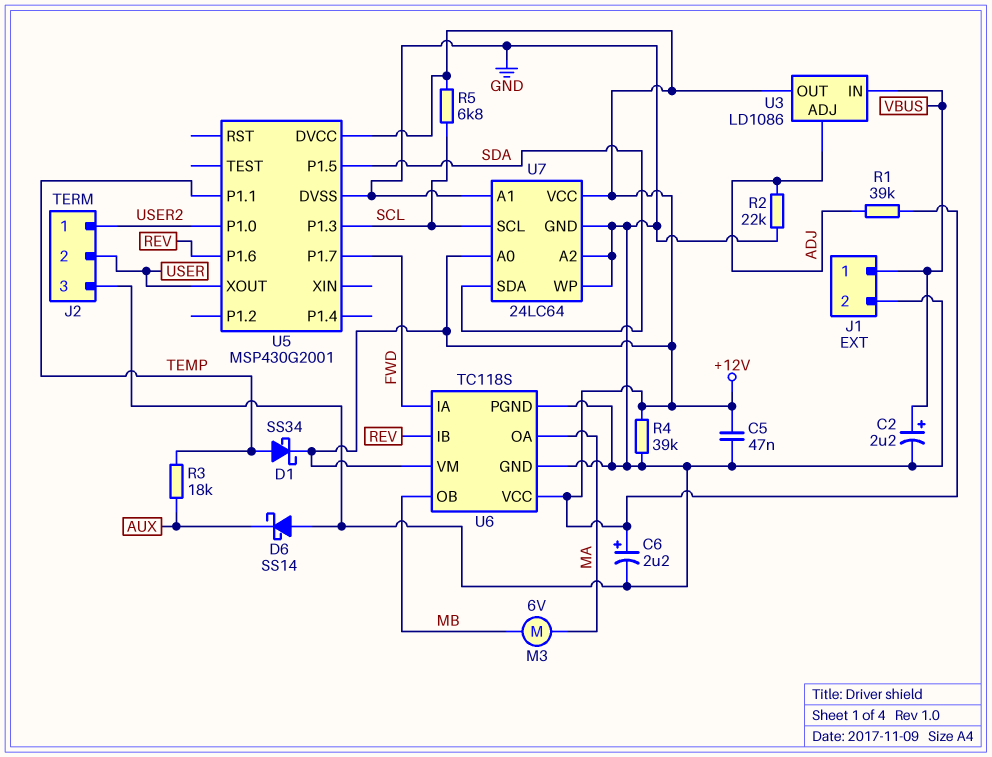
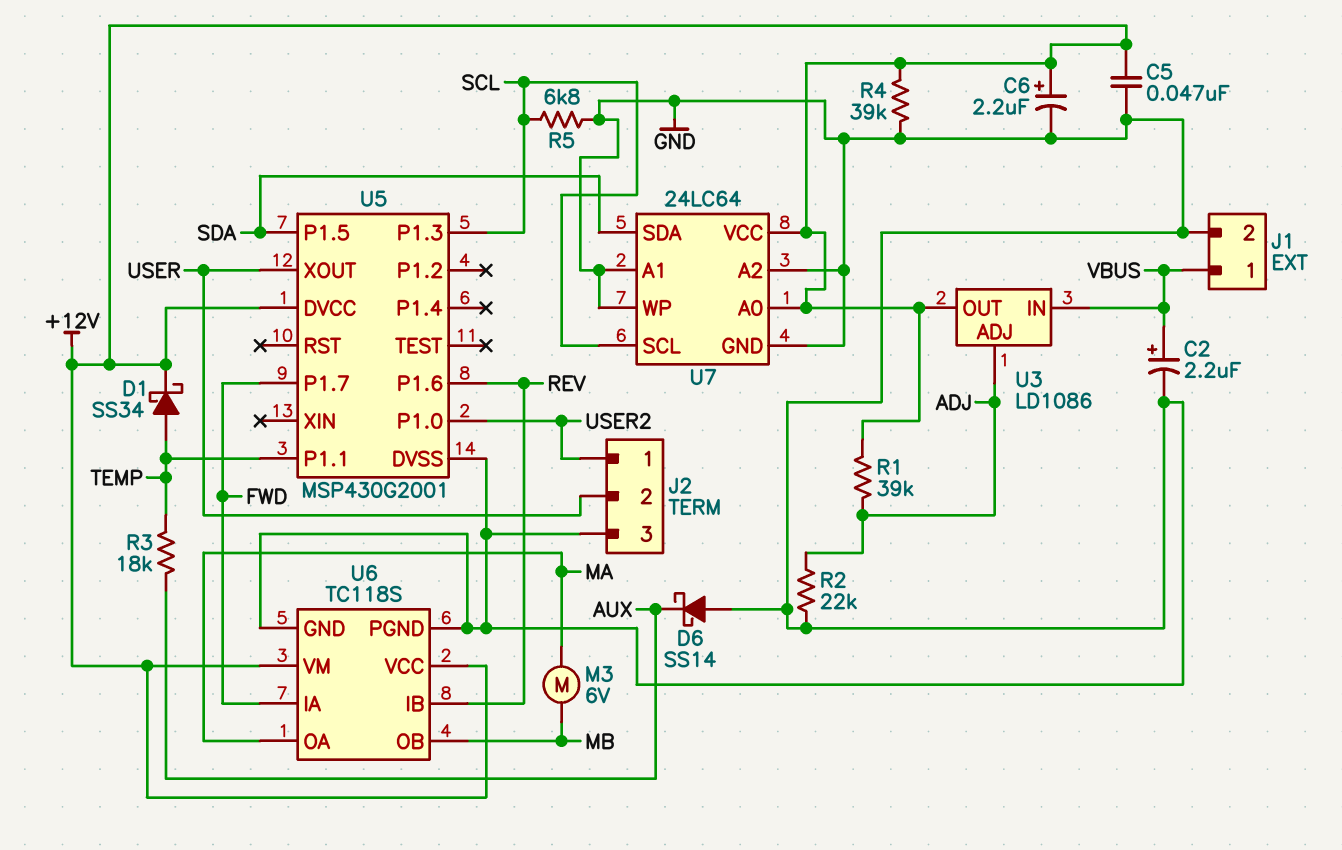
R5: 6.8k (+12V, SCL) -> 6.8k (GND, SCL)

